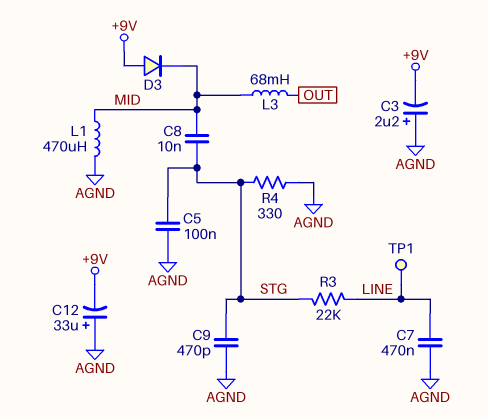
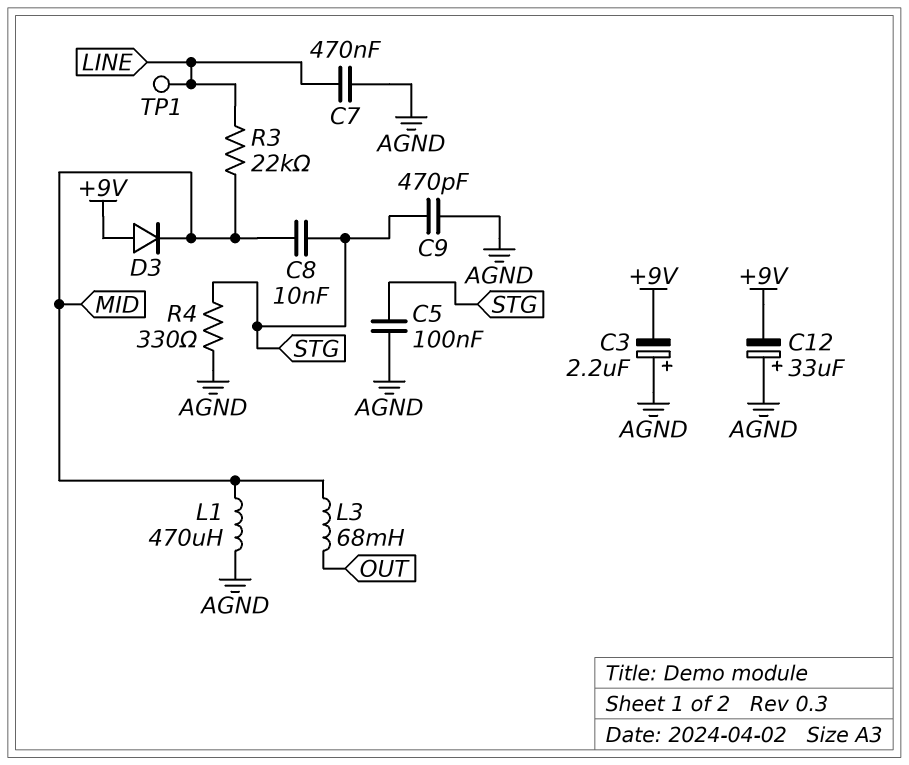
R3: 22k (LINE, STG) -> 22k (LINE, MID)

